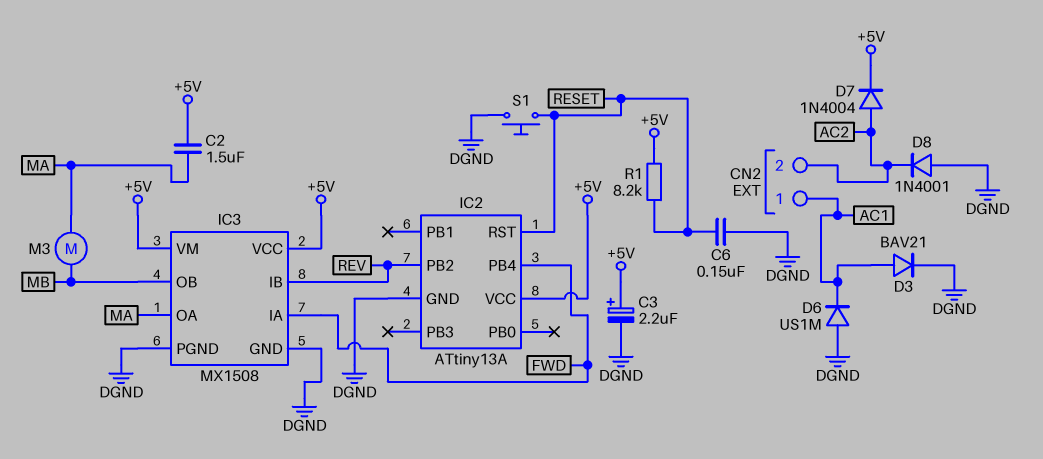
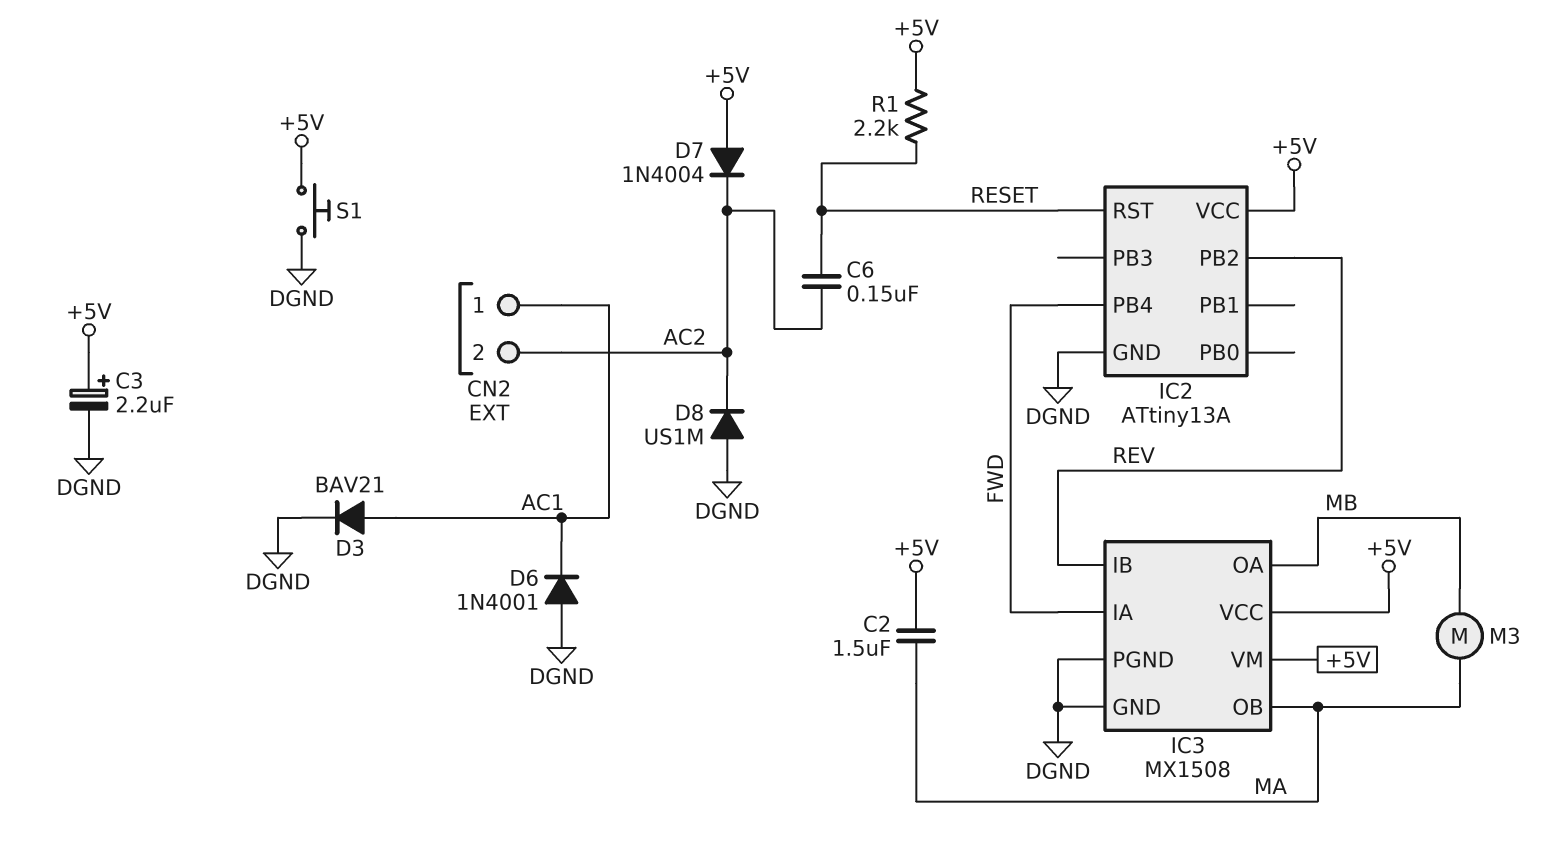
C6: 150nF (DGND, RESET) -> 150nF (AC2, RESET)
D6: diode US1M (A DGND, K AC1) -> diode 1N4001 (A DGND, K AC1)
D7: diode 1N4004 (A AC2, K +5V) -> diode 1N4004 (A +5V, K AC2)
D8: diode 1N4001 (A DGND, K AC2) -> diode US1M (A DGND, K AC2)
IC3 pin OA: MA -> MB
IC3 pin OB: MB -> MA
R1: 8.2k (+5V, RESET) -> 2.2k (+5V, RESET)
S1: button (DGND, RESET) -> button (+5V, DGND)

